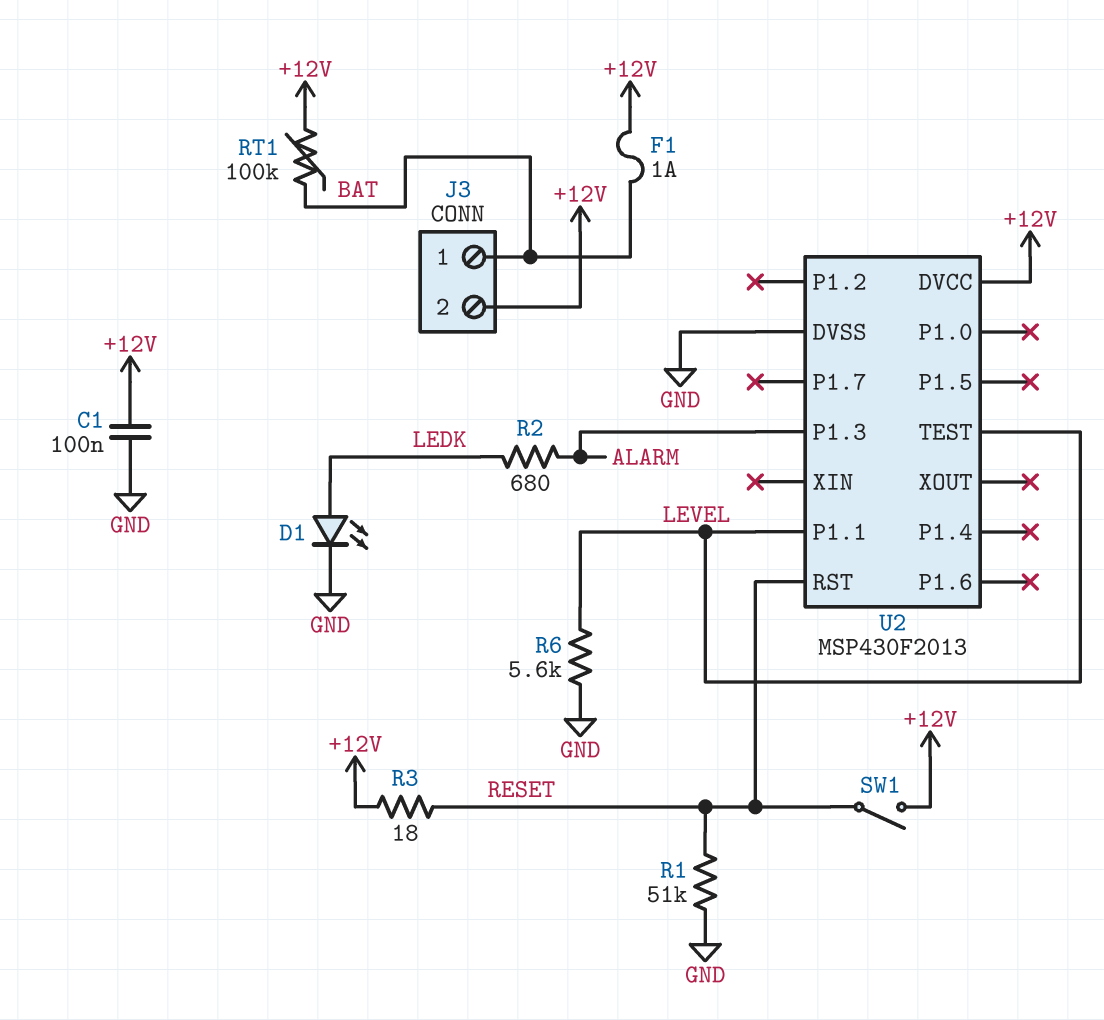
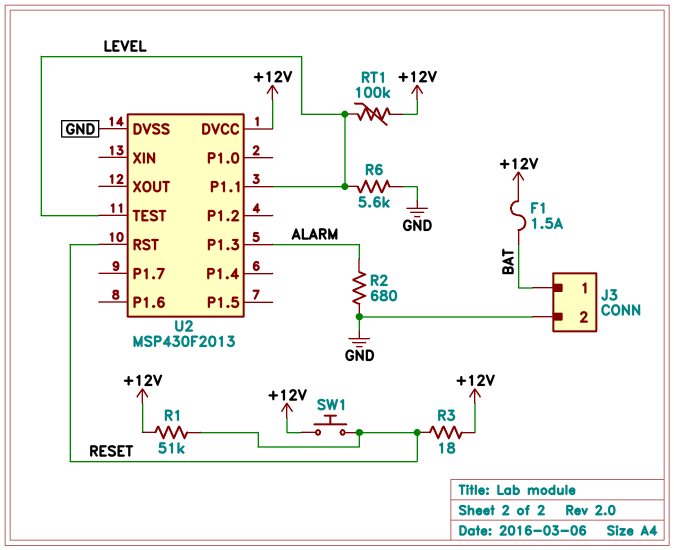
C1: 100nF (+12V, GND) -> none
D1: LED (A LEDK, K GND) -> none
F1: 1A (+12V, BAT) -> 1.5A (+12V, BAT)
J3 pin 2: +12V -> GND
R1: 51k (GND, RESET) -> 51k (+12V, RESET)
R2: 680 (ALARM, LEDK) -> 680 (ALARM, GND)
RT1: 100k (+12V, BAT) -> 100k (+12V, LEVEL)
SW1: switch (+12V, RESET) -> button (+12V, RESET)

